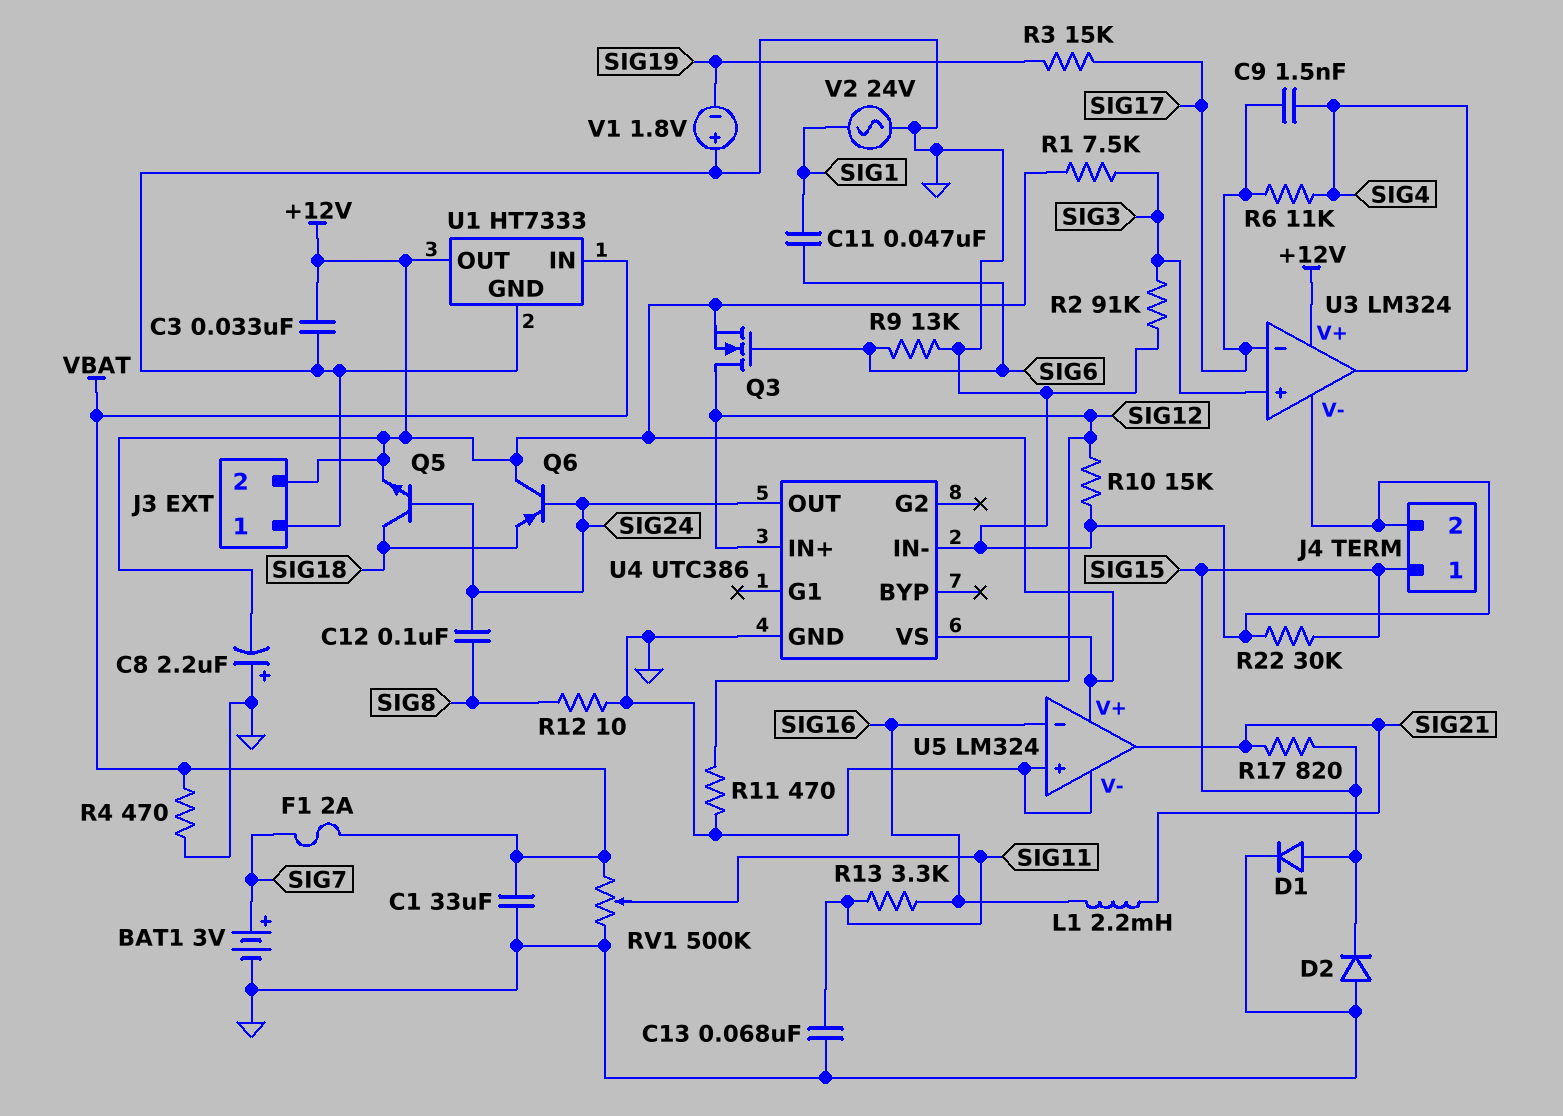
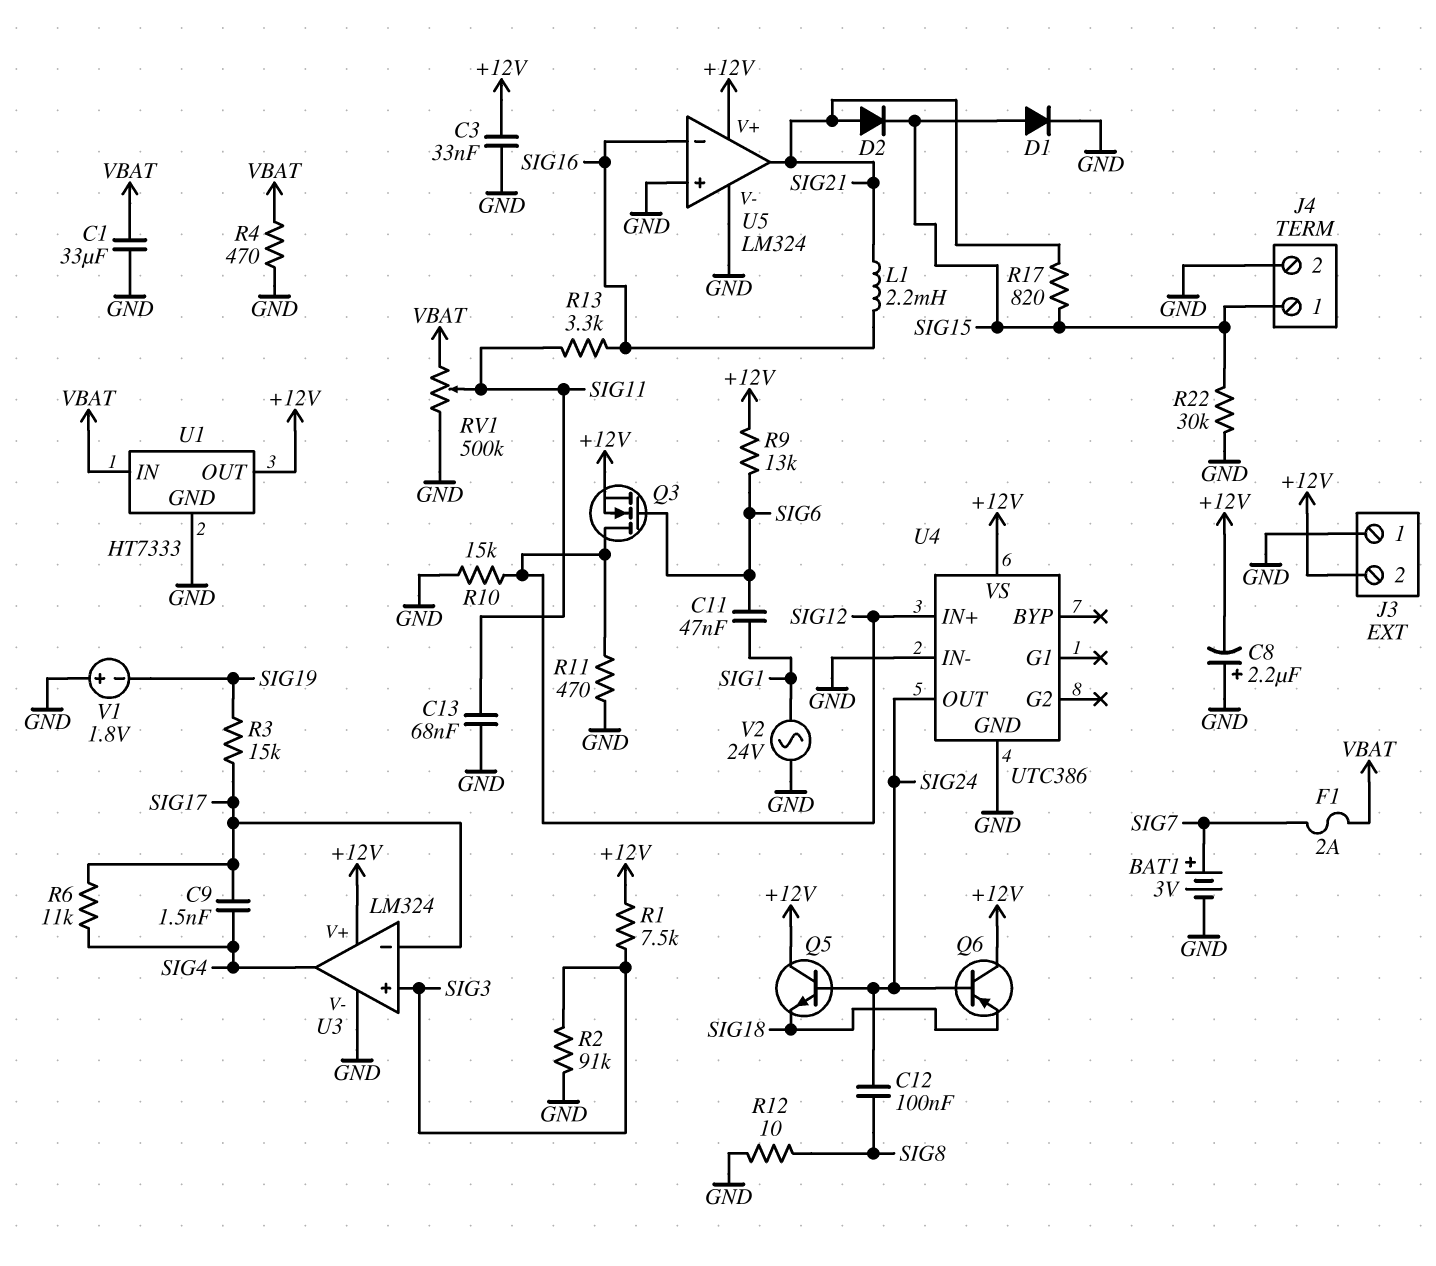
D2: diode (A GND, K SIG15) -> diode (A SIG21, K SIG15)
Q5: NPN (B SIG24, C SIG18, E +12V) -> NPN (B SIG24, C +12V, E SIG18)
R9: 13k (GND, SIG6) -> 13k (+12V, SIG6)

